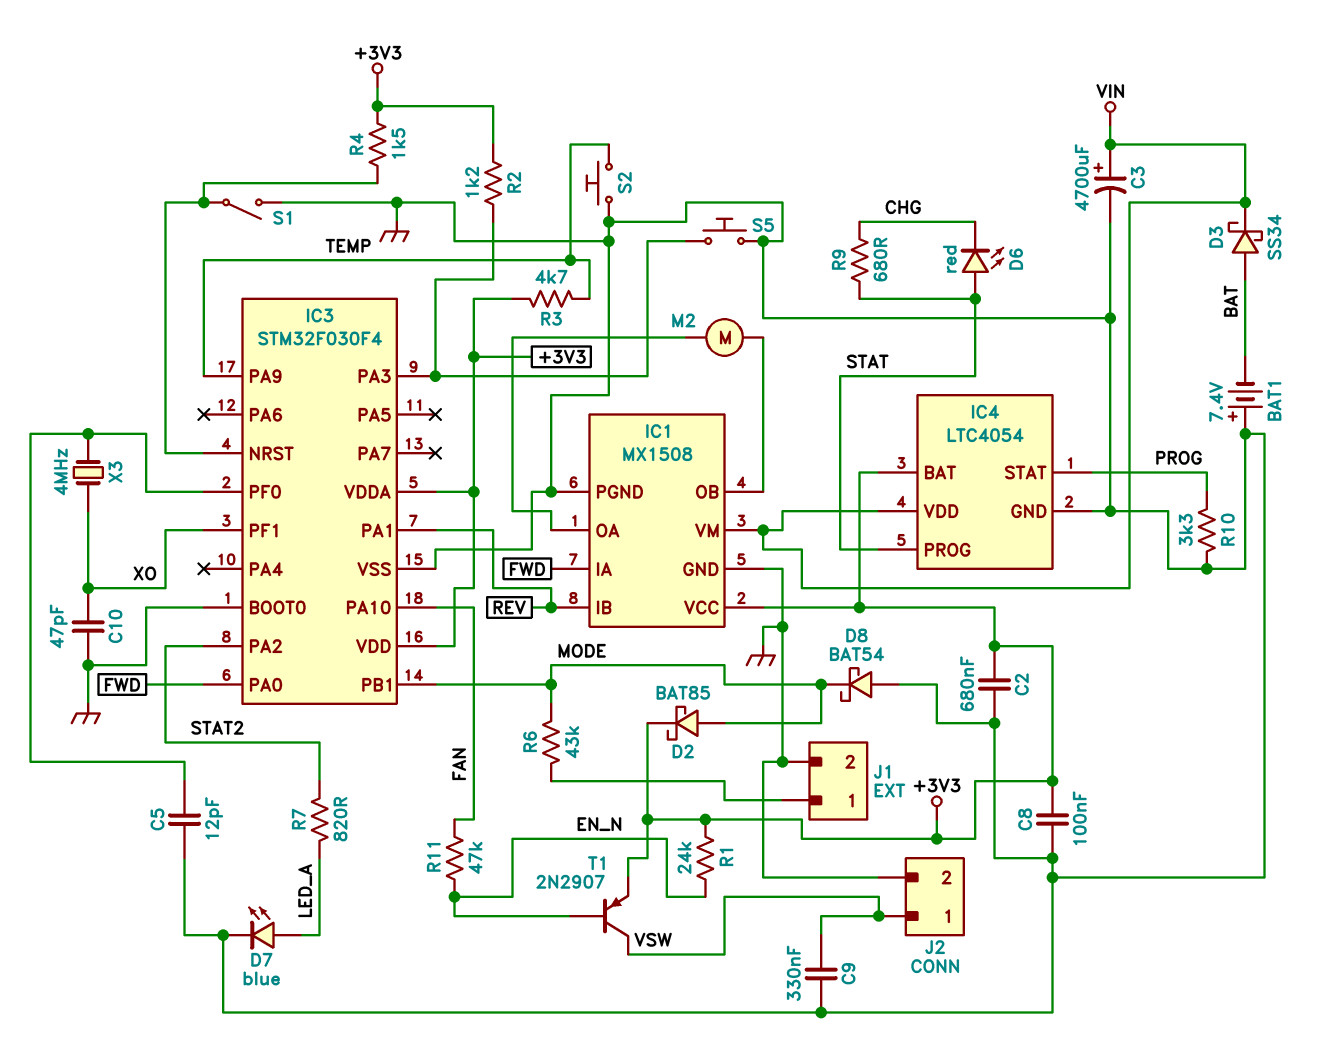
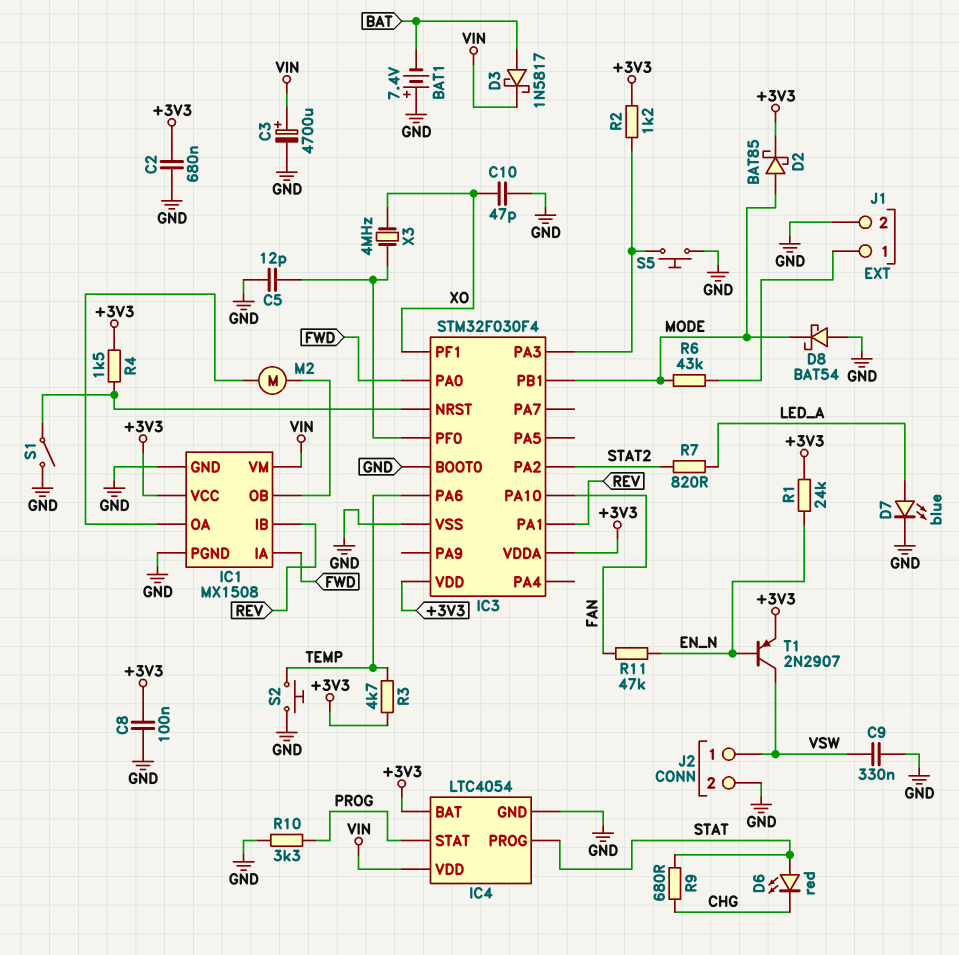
D3: schottky SS34 (A BAT, K VIN) -> schottky 1N5817 (A BAT, K VIN)
IC3 pin PA6: none -> TEMP
IC3 pin PA9: TEMP -> none

